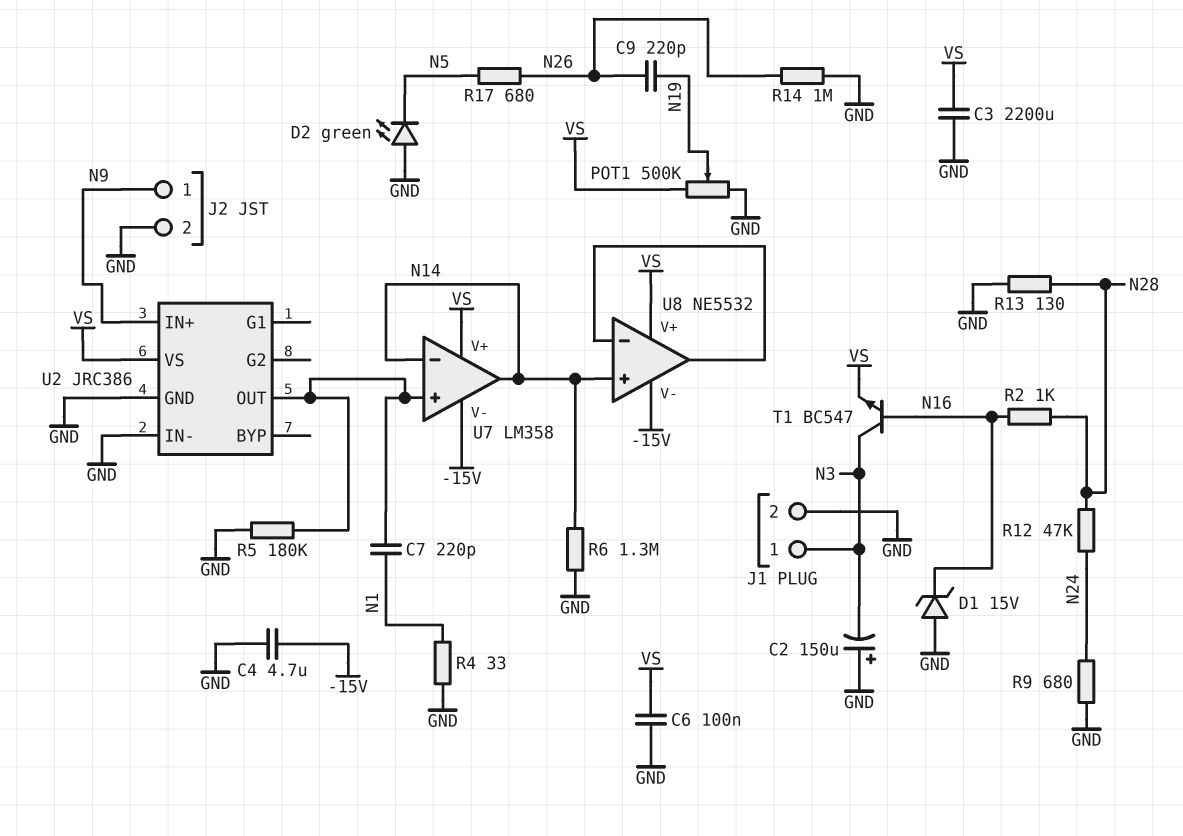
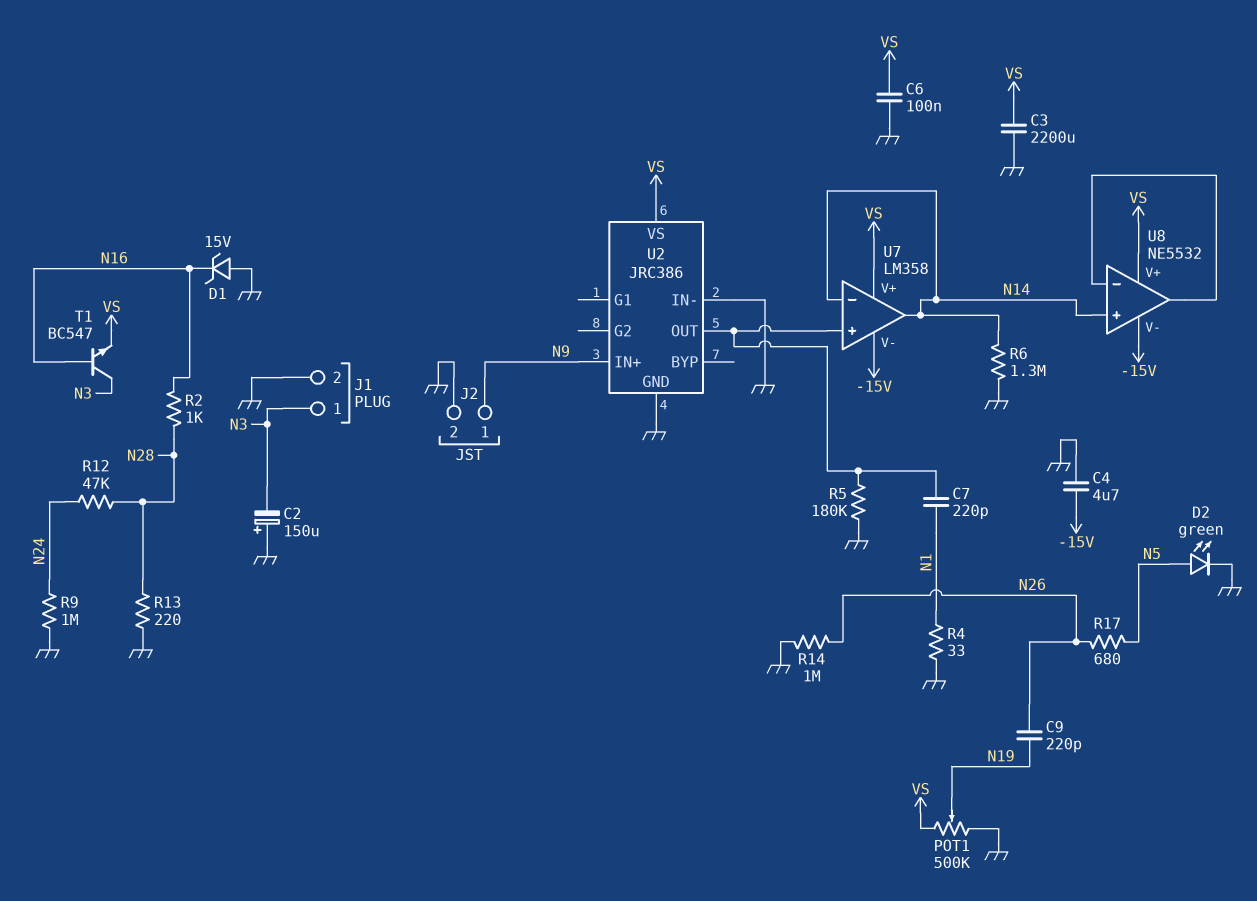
D2: LED green (A GND, K N5) -> LED green (A N5, K GND)
R9: 680 (GND, N24) -> 1M (GND, N24)
R13: 130 (GND, N28) -> 220 (GND, N28)

